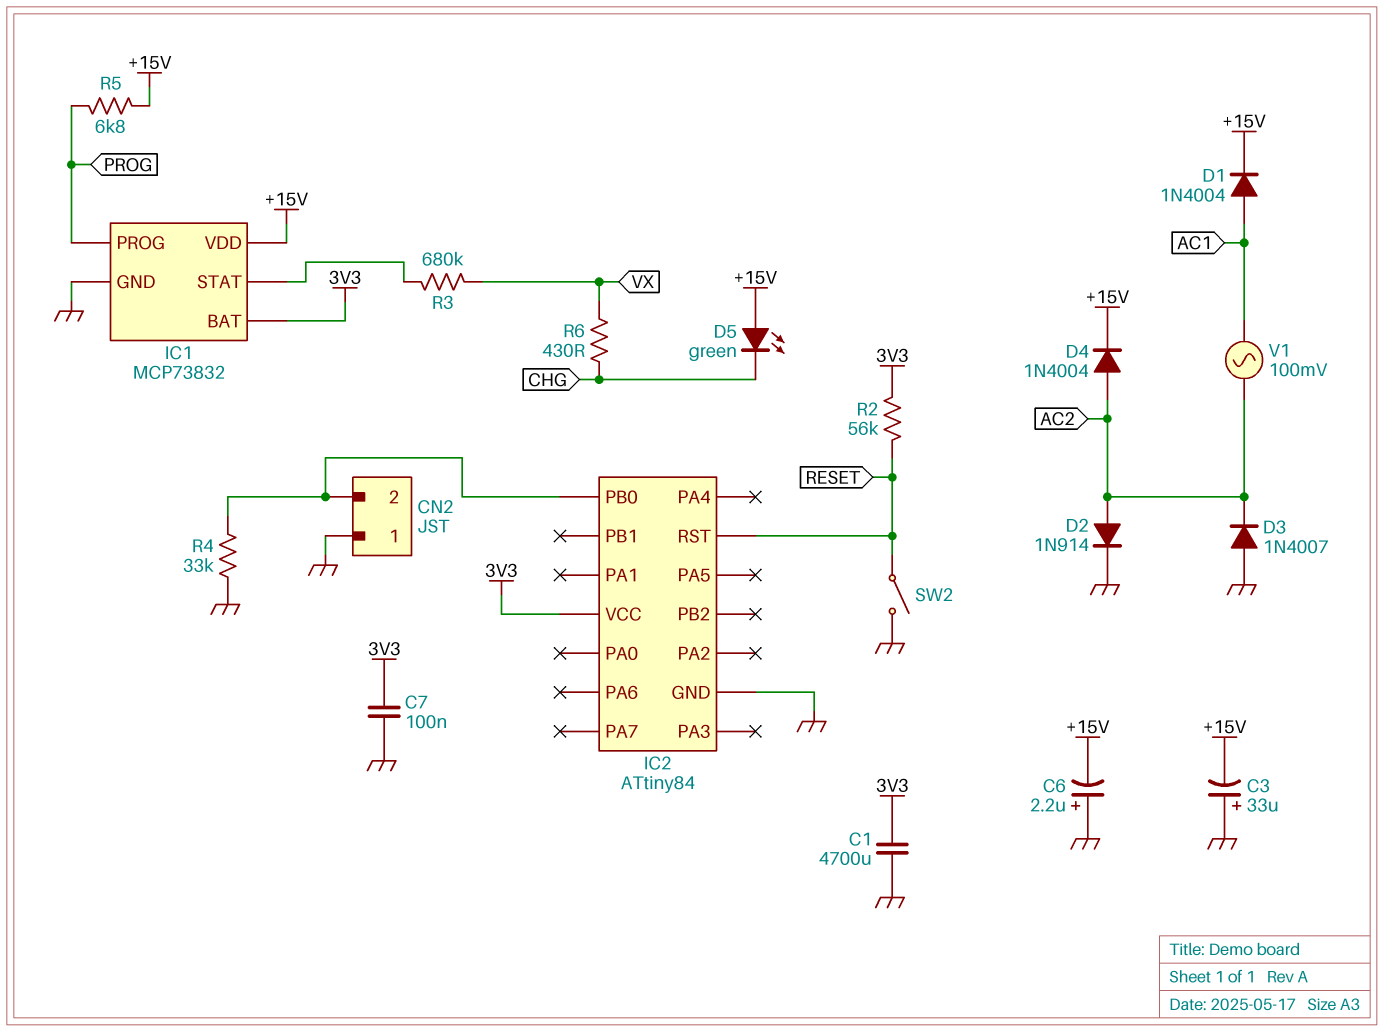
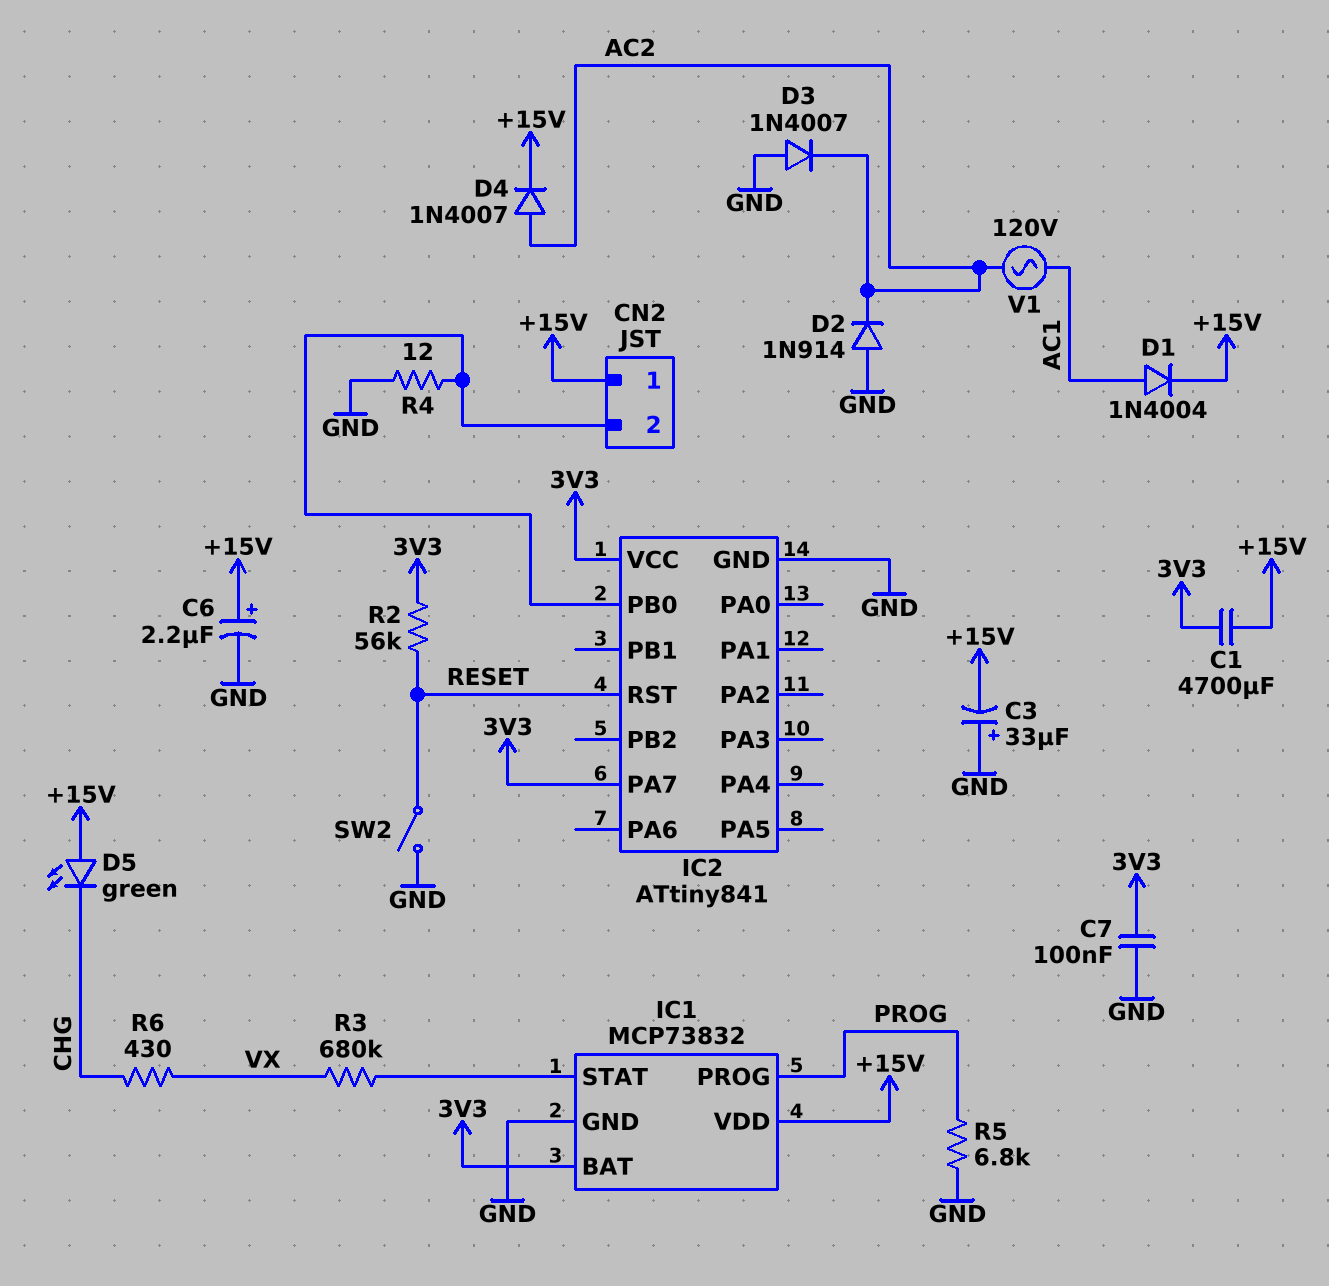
C1: 4700uF (3V3, GND) -> 4700uF (+15V, 3V3)
C6: 2.2uF (plus GND, minus +15V) -> 2.2uF (plus +15V, minus GND)
CN2 pin 1: GND -> +15V
D2: diode 1N914 (A AC2, K GND) -> diode 1N914 (A GND, K AC2)
D4: diode 1N4004 (A AC2, K +15V) -> diode 1N4007 (A AC2, K +15V)
IC2: ATtiny84 -> ATtiny841
IC2 pin PA7: none -> 3V3
R4: 33k (CN2/2, GND) -> 12 (CN2/2, GND)
R5: 6.8k (+15V, PROG) -> 6.8k (GND, PROG)
V1: AC 100mV (AC1, AC2) -> AC 120V (AC1, AC2)

